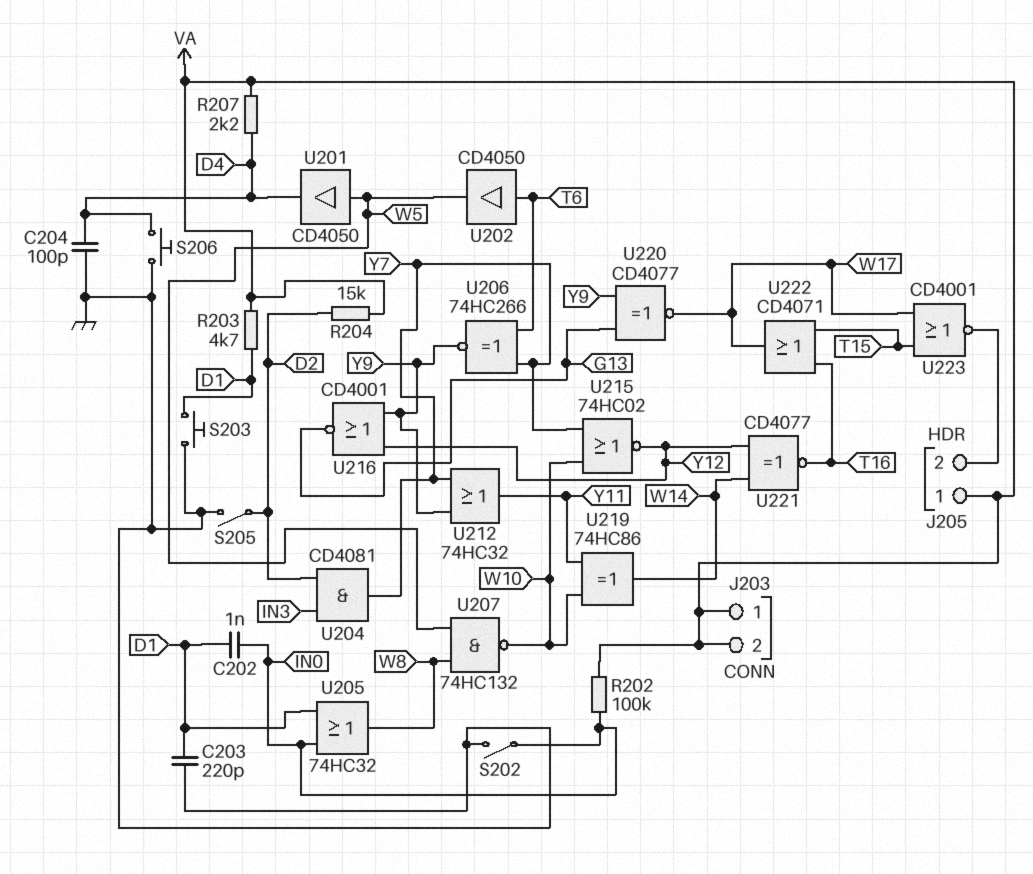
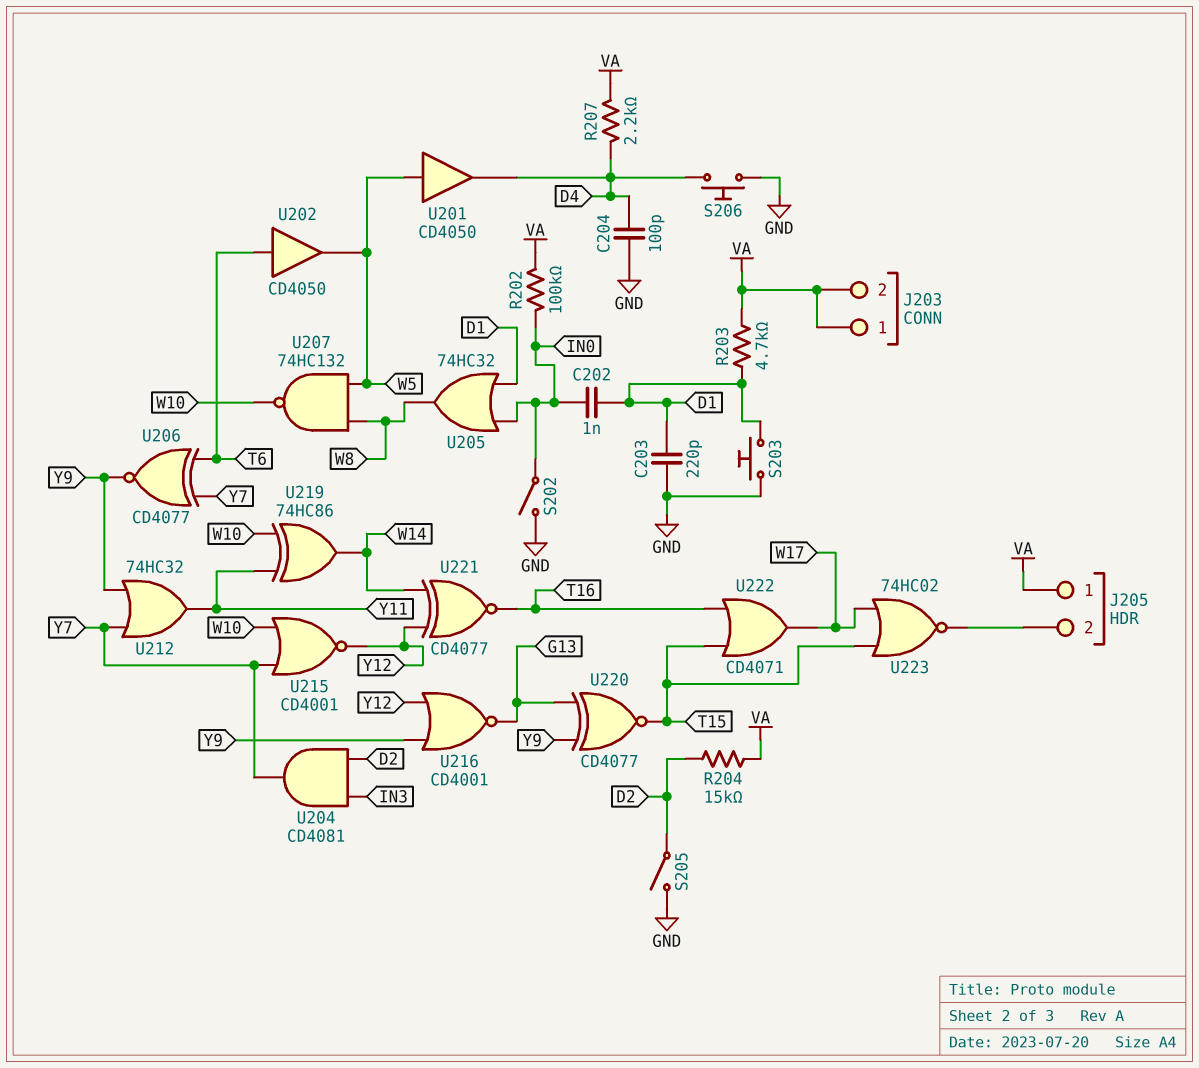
U206: XNOR 74HC266 (in T6, in Y7, out Y9) -> XNOR CD4077 (in T6, in Y7, out Y9)
U215: NOR 74HC02 (in W10, in Y7, out Y12) -> NOR CD4001 (in W10, in Y7, out Y12)
U220: XNOR CD4077 (in G13, in Y9, out W17) -> XNOR CD4077 (in G13, in Y9, out T15)
U223: NOR CD4001 (in T15, in W17, out J205/2) -> NOR 74HC02 (in T15, in W17, out J205/2)

